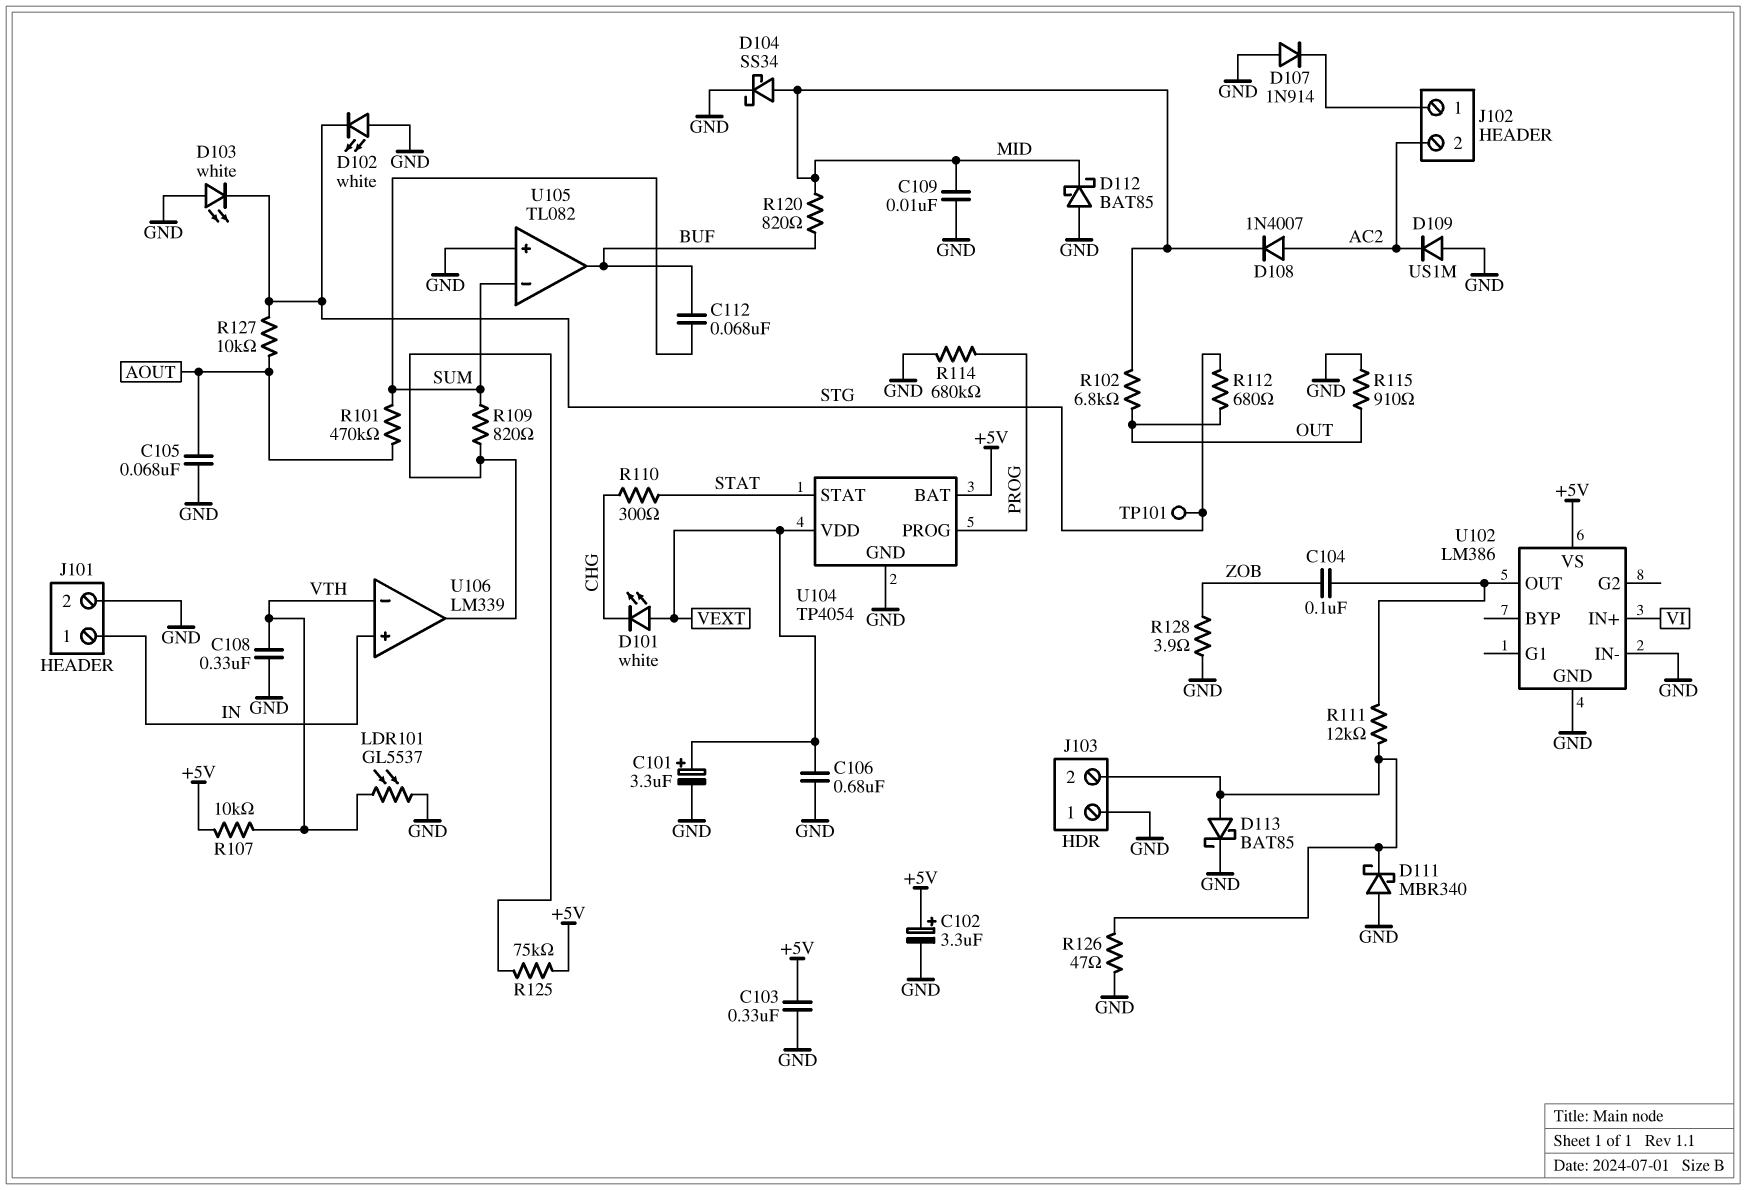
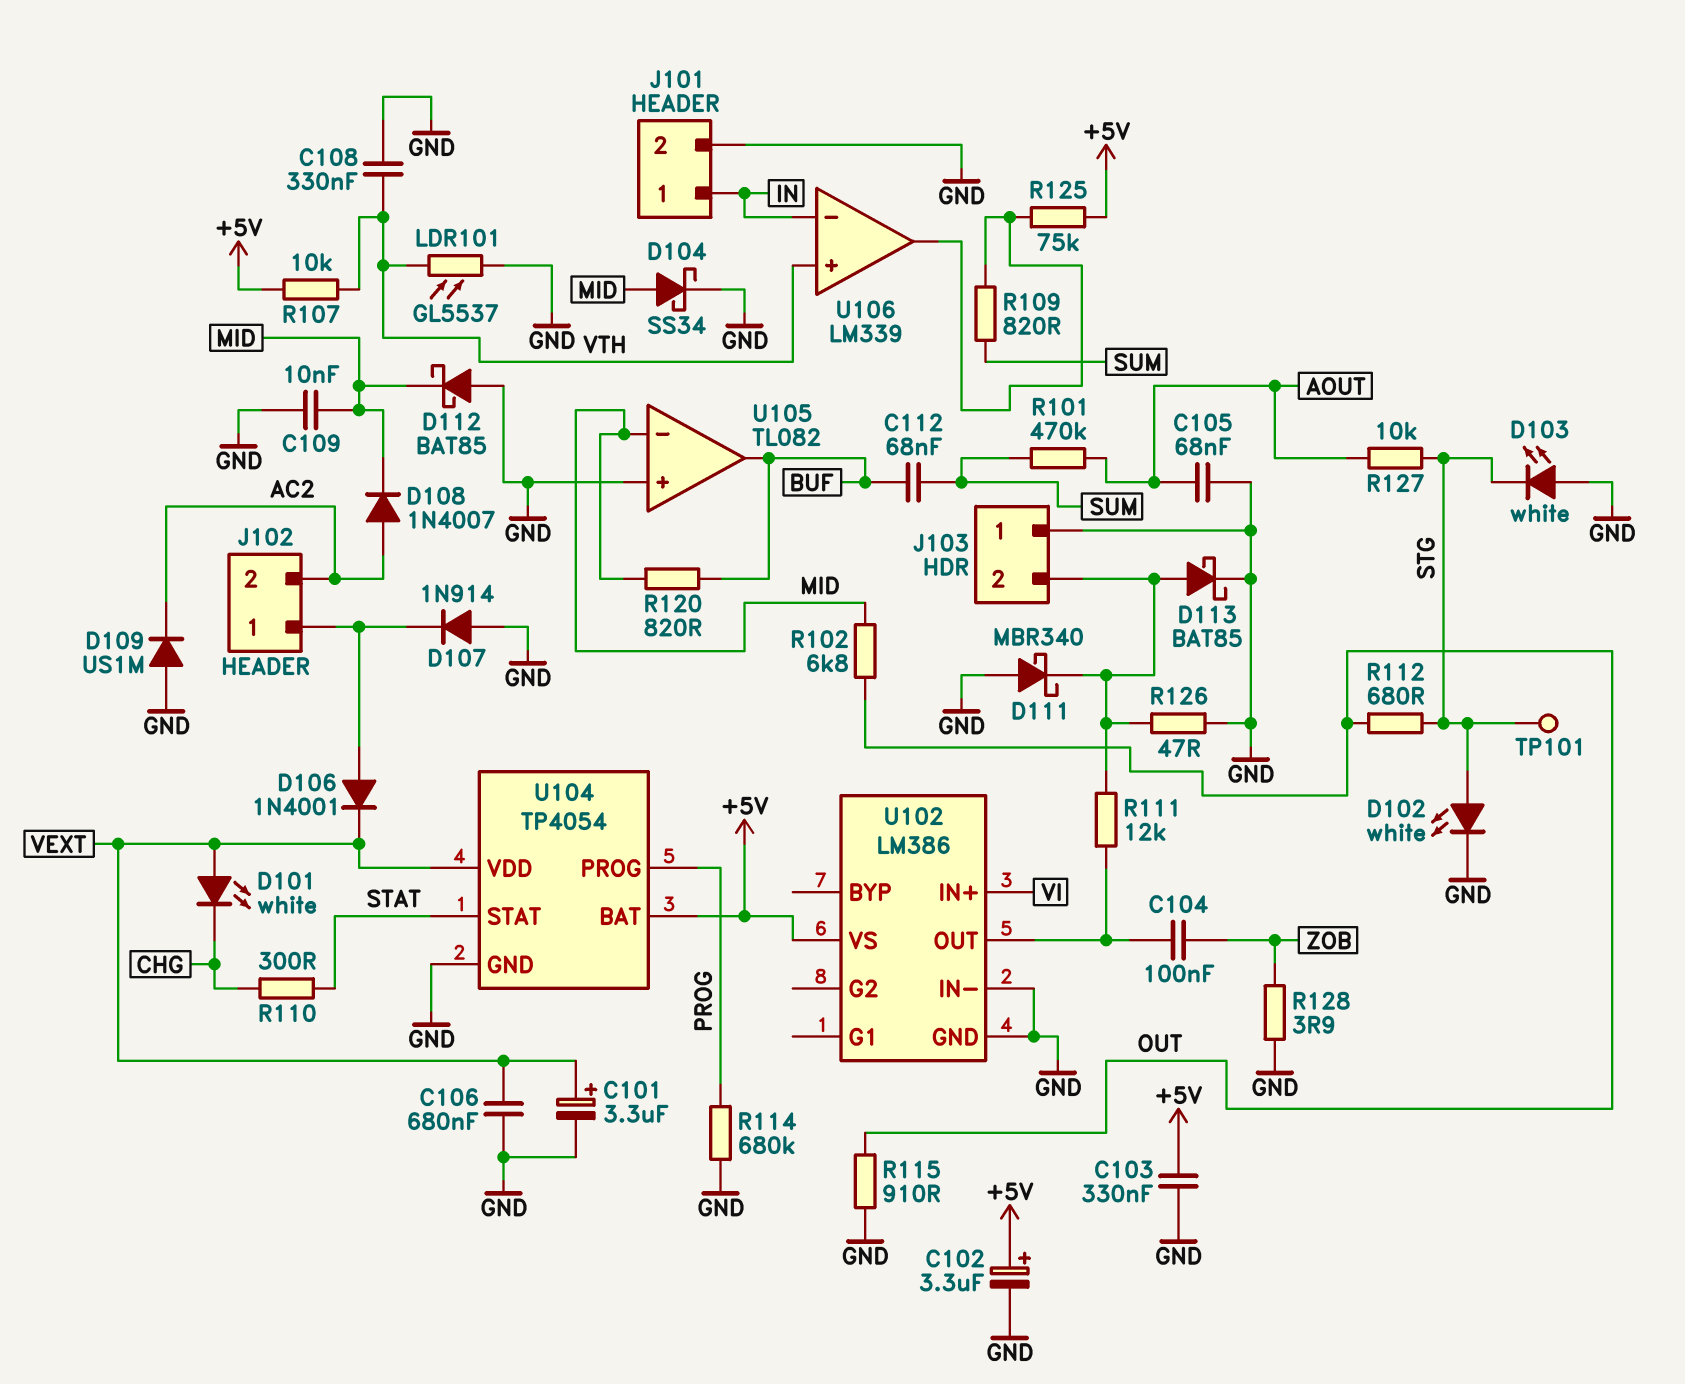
D102: LED white (A GND, K STG) -> LED white (A STG, K GND)
D106: none -> diode 1N4001 (A J102/1, K VEXT)
U105 pin in-: SUM -> MID
U106 pin in+: IN -> VTH
U106 pin in-: VTH -> IN

